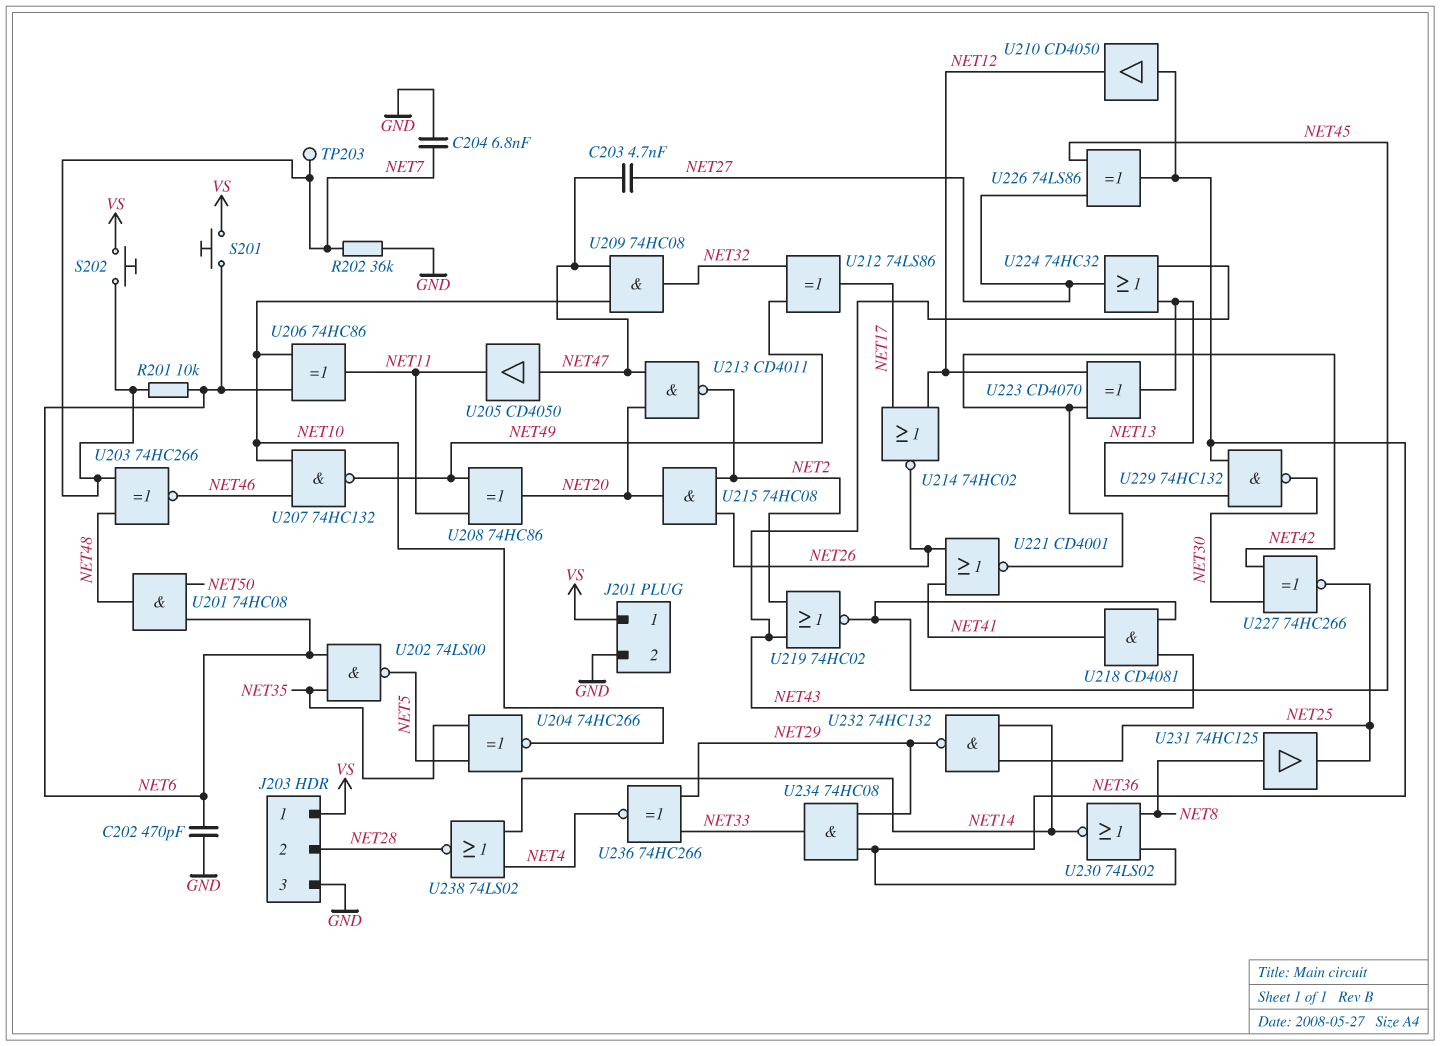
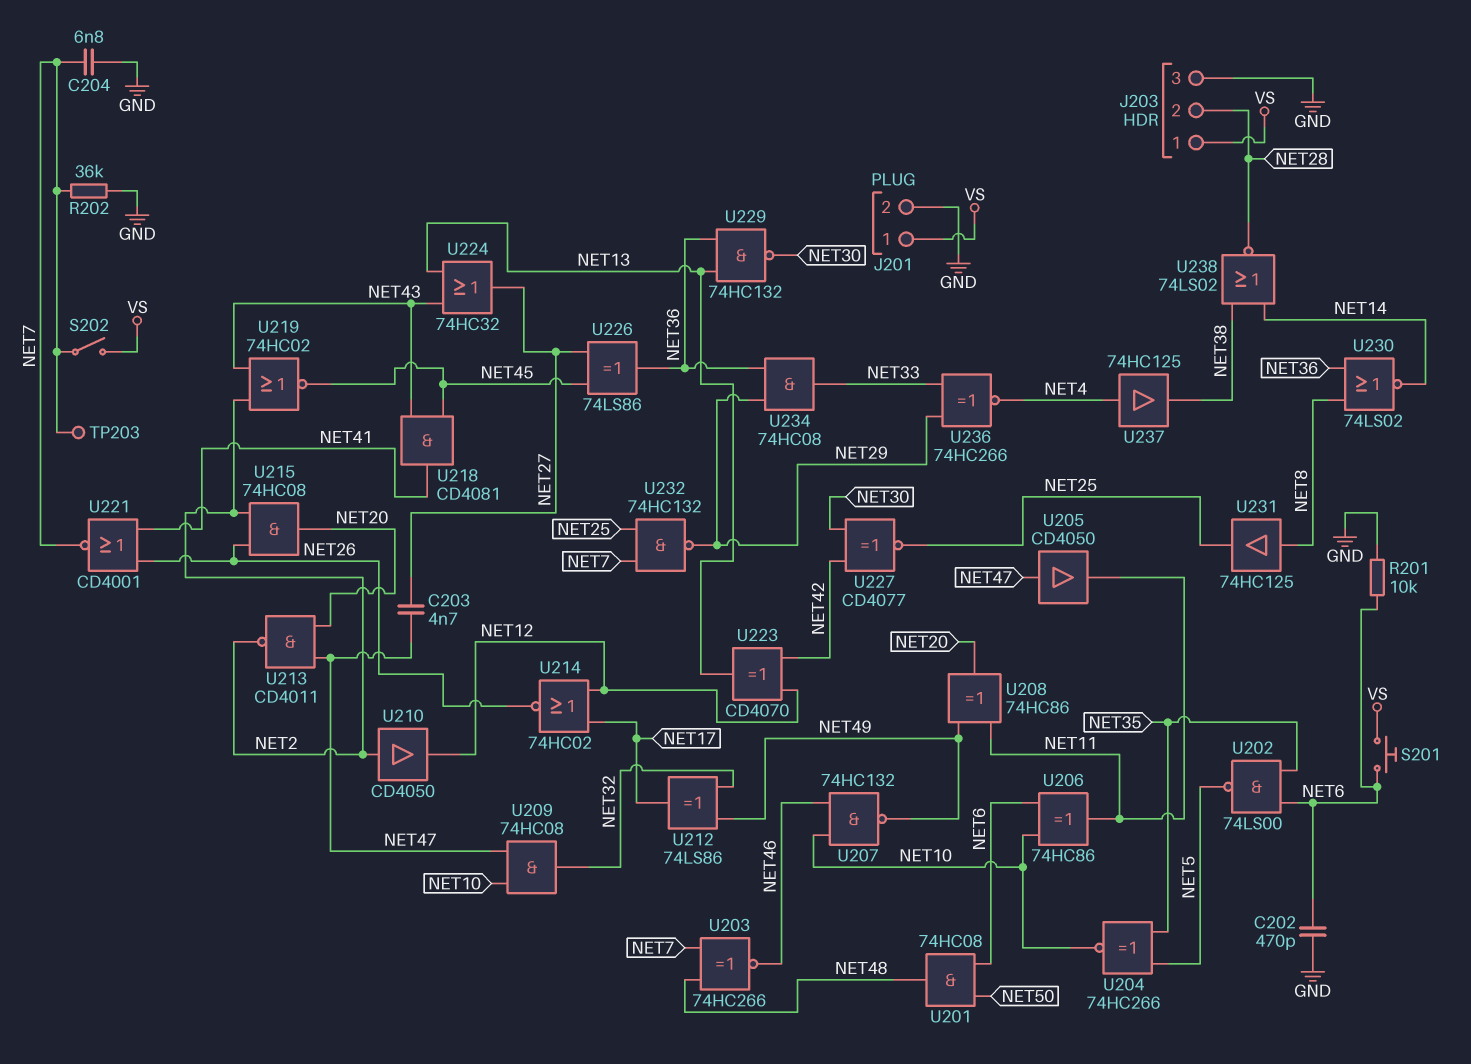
R201: 10k (NET6, NET7) -> 10k (GND, NET6)
S202: button (NET7, VS) -> switch (NET7, VS)
U210: buffer CD4050 (in NET36, out NET12) -> buffer CD4050 (in NET2, out NET12)
U221: NOR CD4001 (in NET26, in NET41, out NET42) -> NOR CD4001 (in NET26, in NET41, out NET7)
U227: XNOR 74HC266 (in NET30, in NET42, out NET25) -> XNOR CD4077 (in NET30, in NET42, out NET25)
U232: NAND 74HC132 (in NET14, in NET25, out NET29) -> NAND 74HC132 (in NET7, in NET25, out NET29)
U237: none -> buffer 74HC125 (in NET4, out NET38)
U238: NOR 74LS02 (in NET4, in NET14, out NET28) -> NOR 74LS02 (in NET14, in NET38, out NET28)

